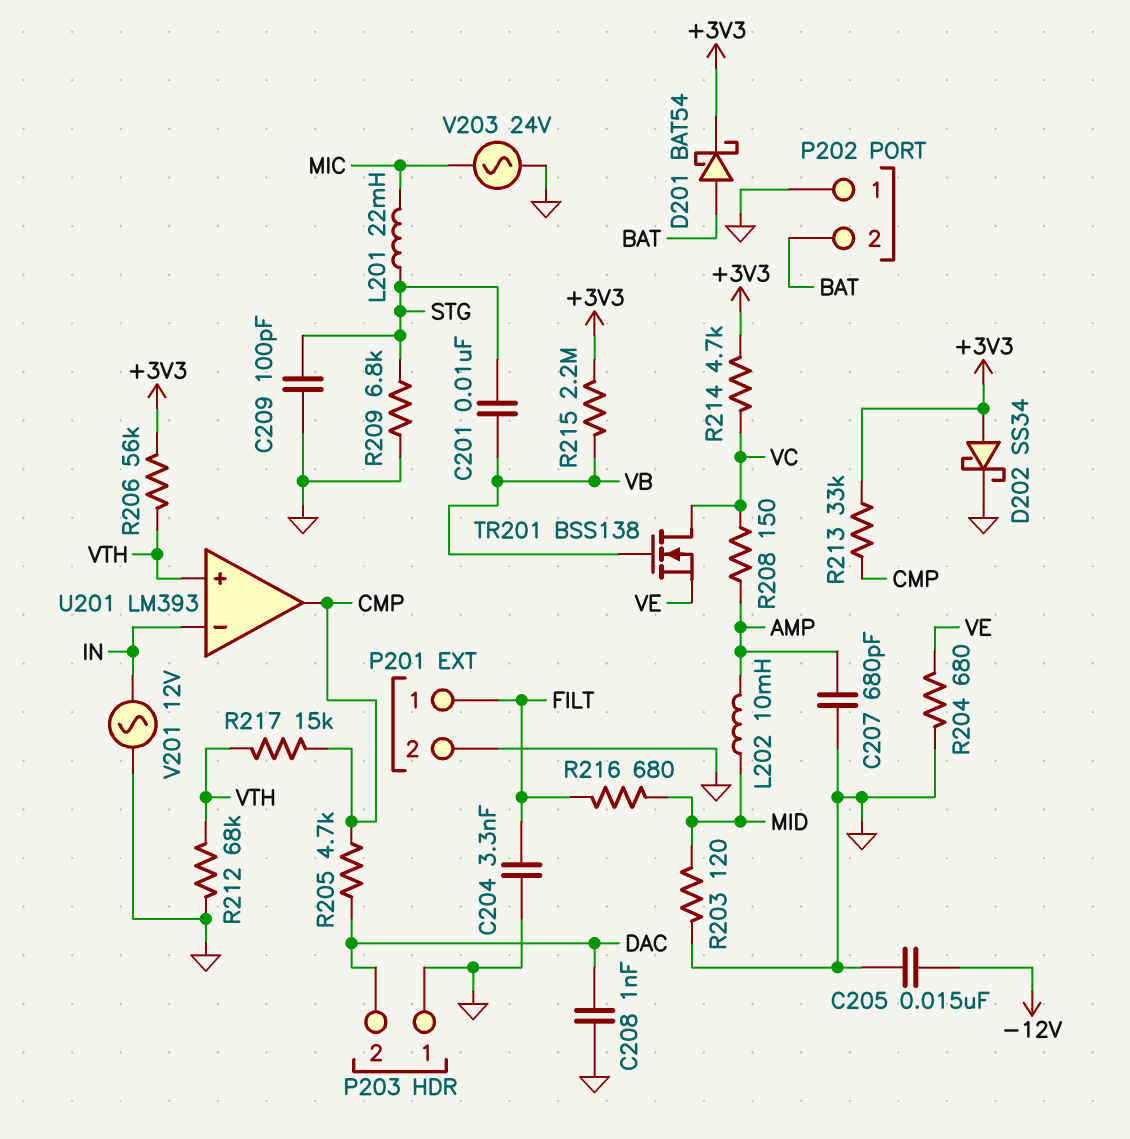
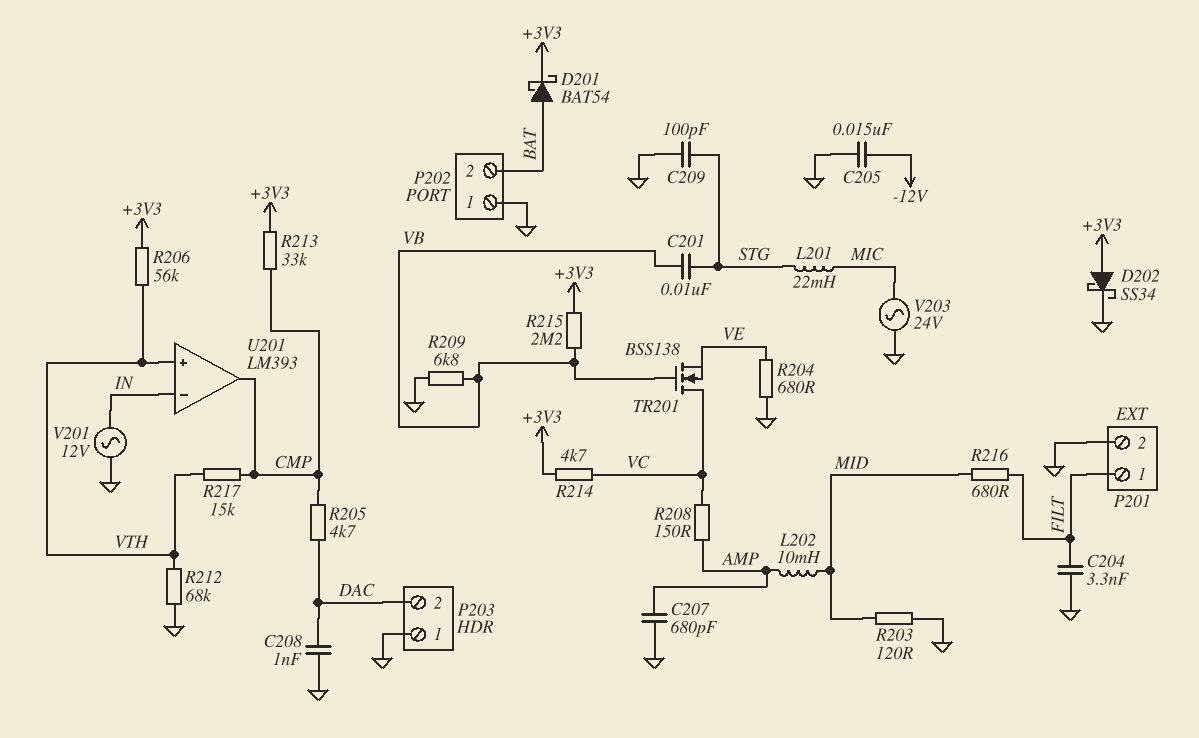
R209: 6.8k (GND, STG) -> 6.8k (GND, VB)

